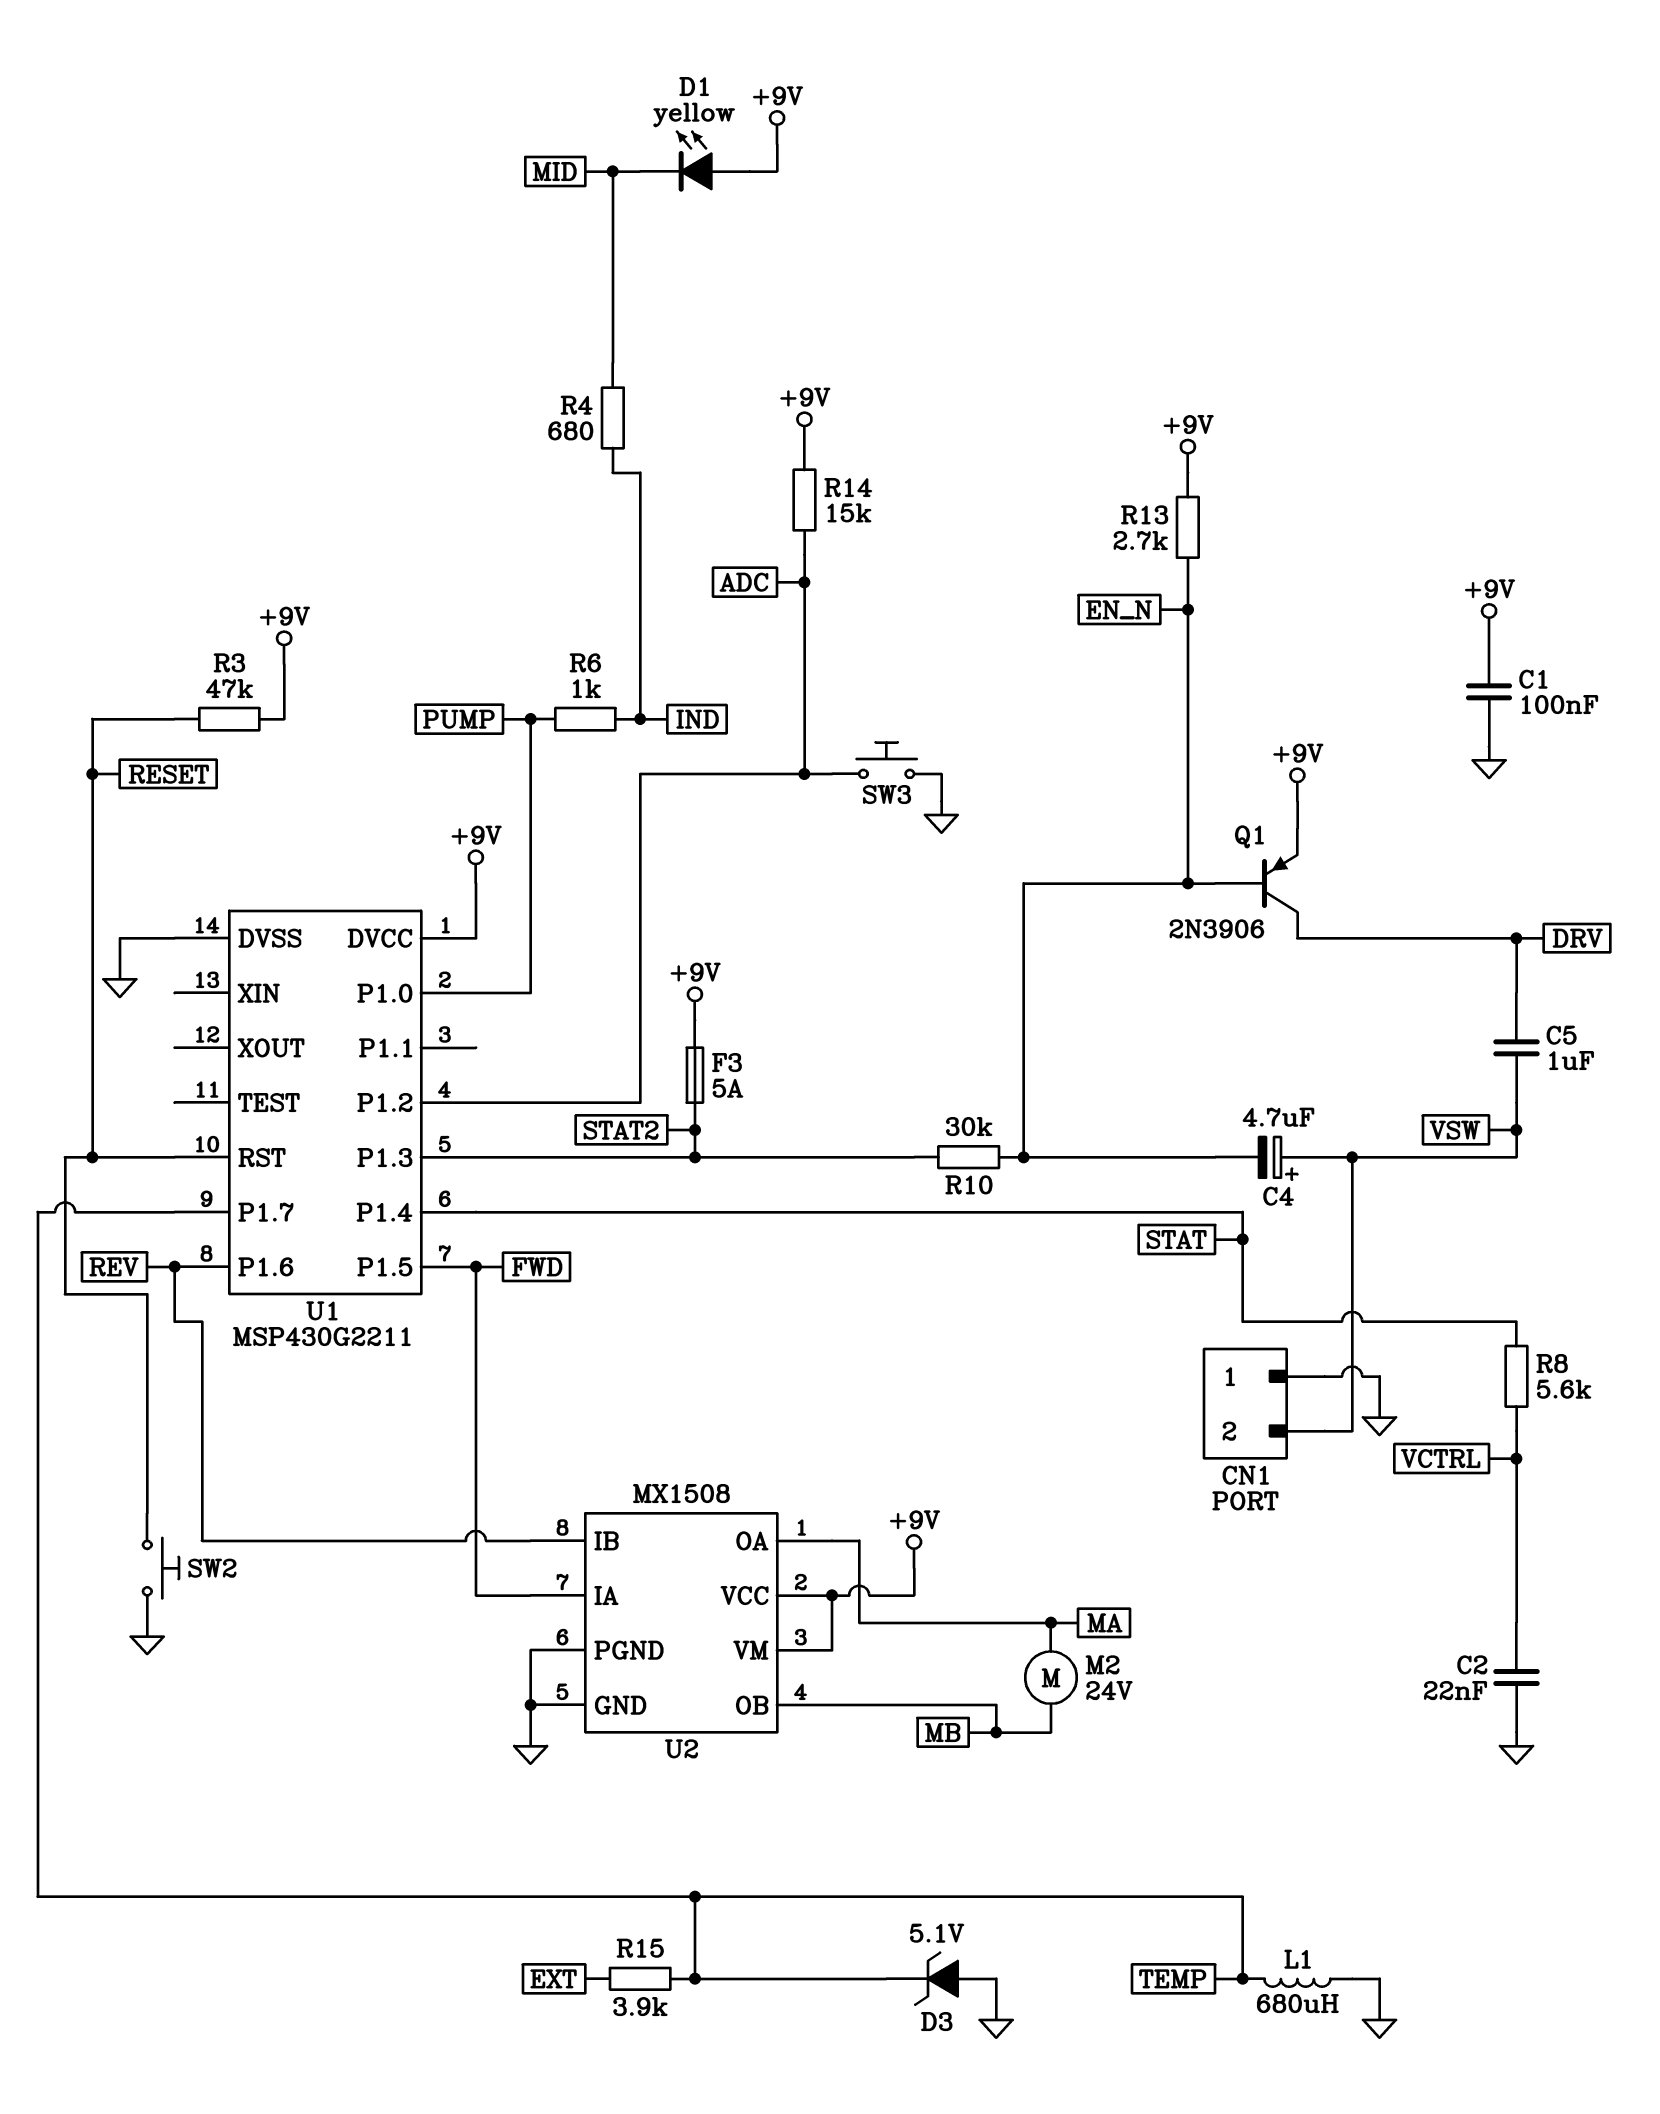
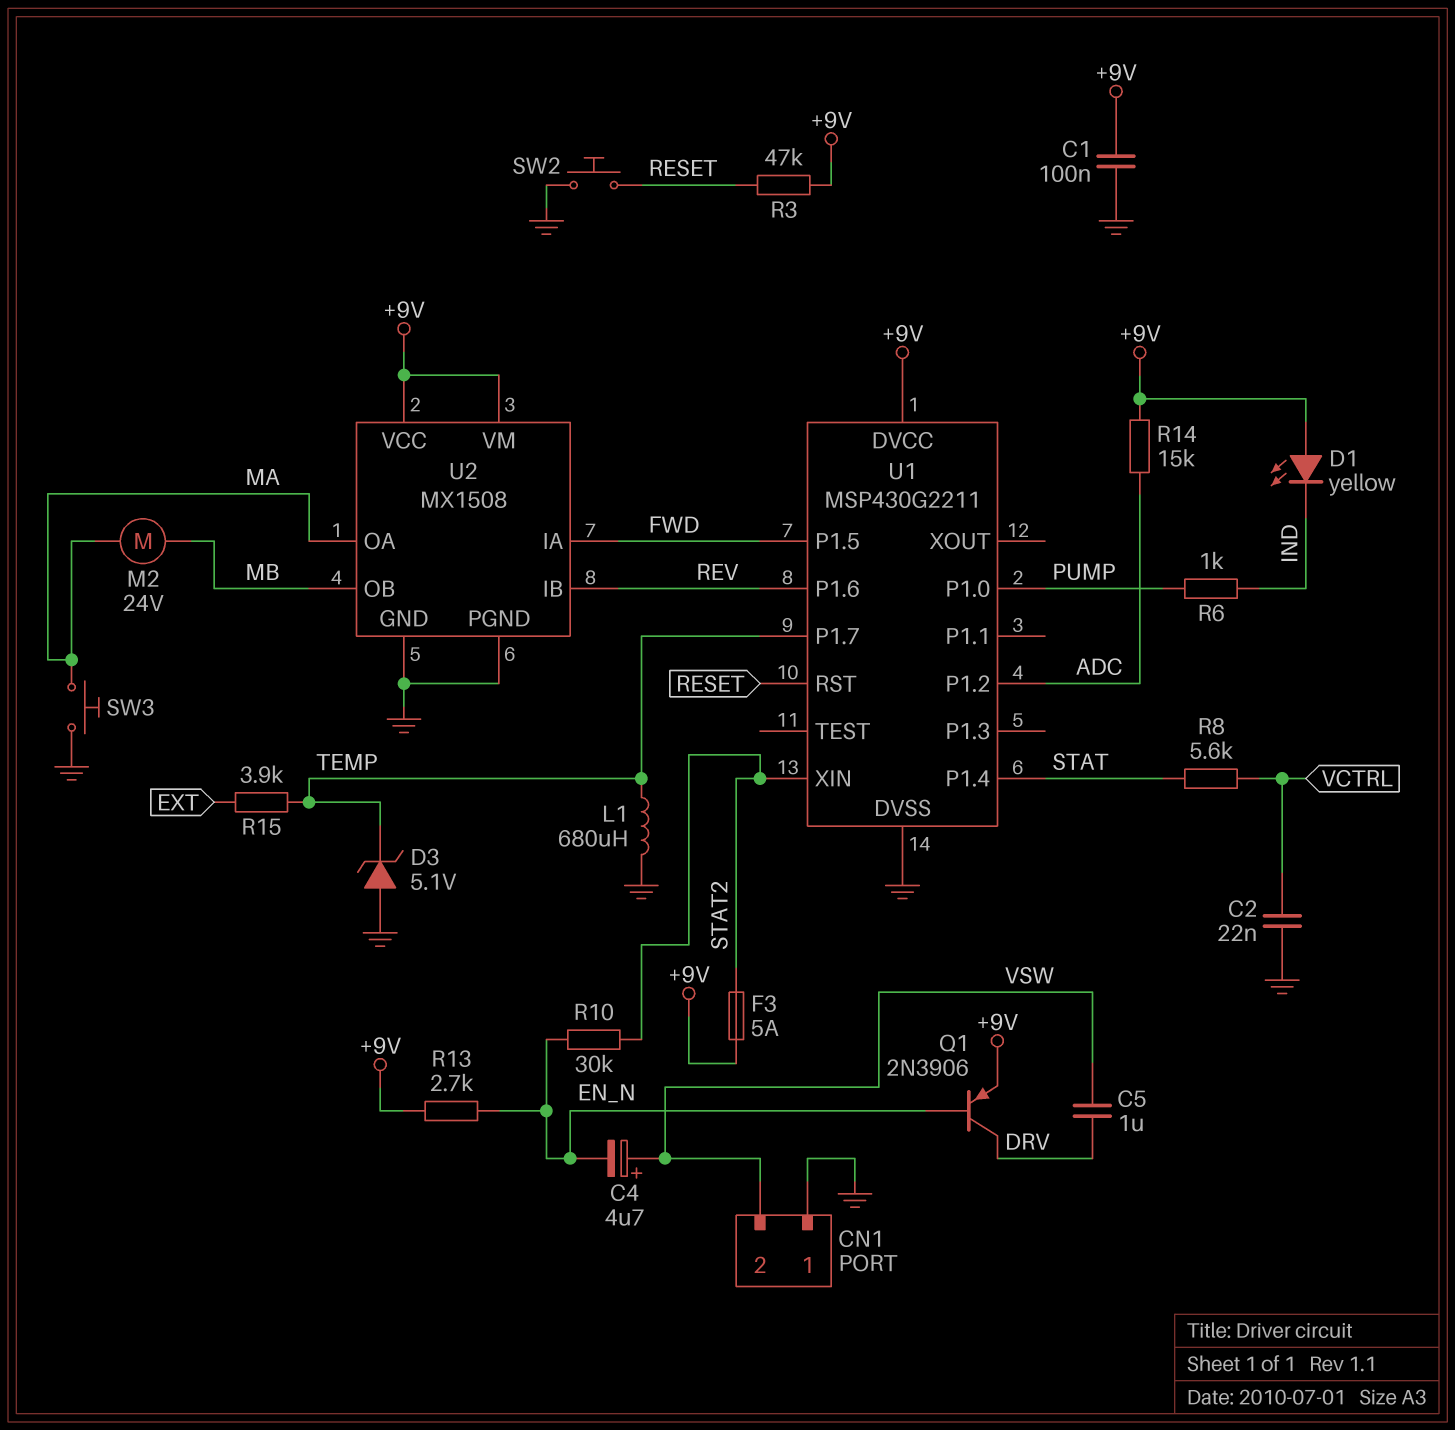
D1: LED yellow (A +9V, K MID) -> LED yellow (A +9V, K IND)
R4: 680 (IND, MID) -> none
SW3: button (ADC, GND) -> button (GND, MA)
U1 pin P1.3: STAT2 -> none
U1 pin XIN: none -> STAT2

